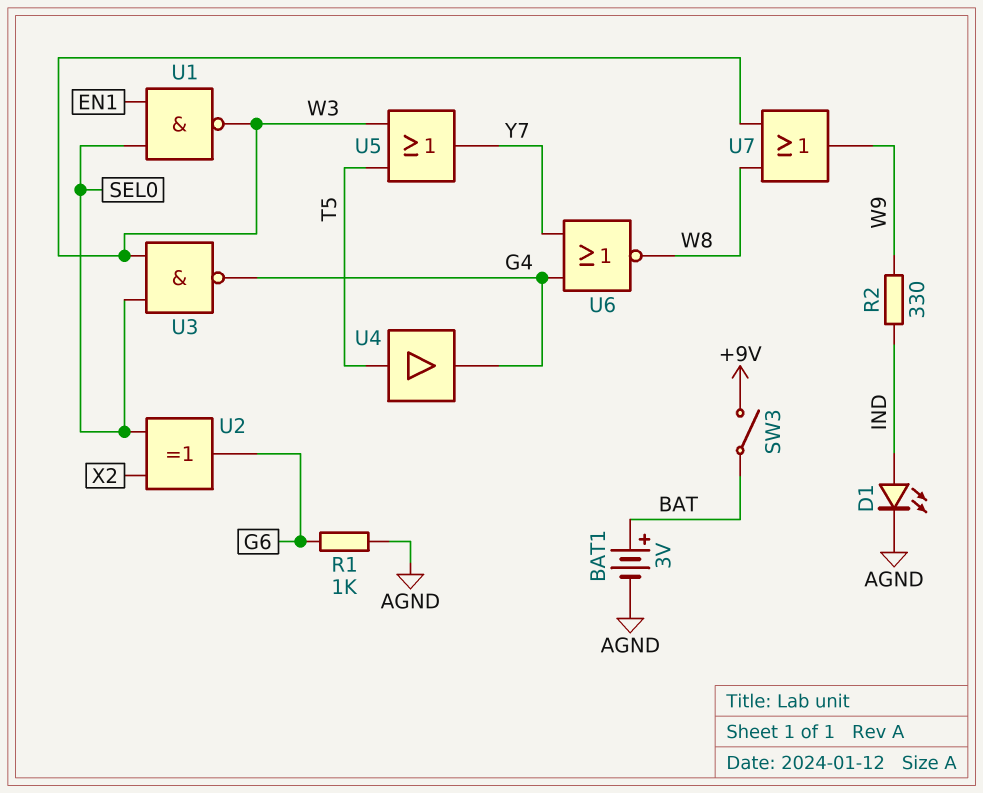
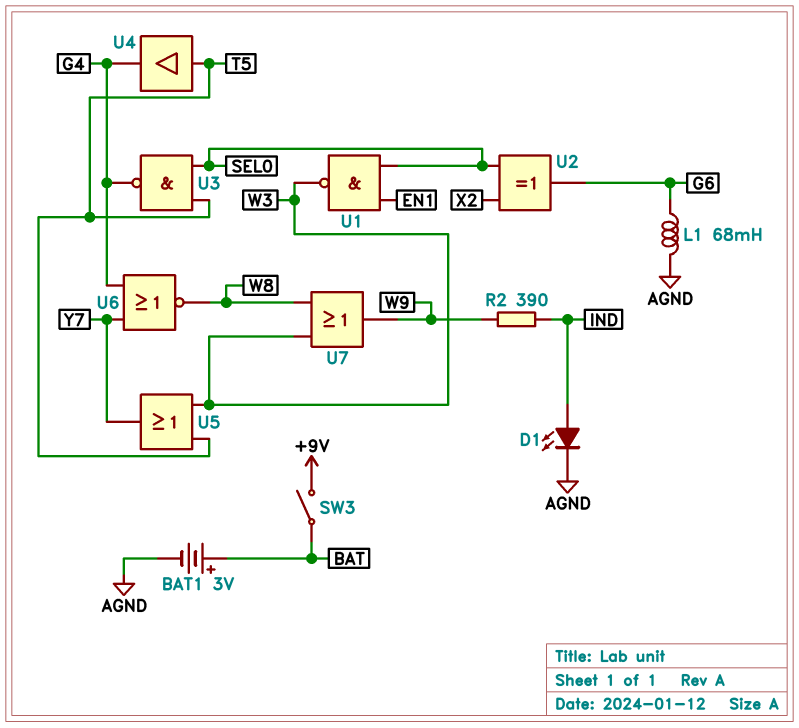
L1: none -> 68mH (AGND, G6)
R1: 1k (AGND, G6) -> none
R2: 330 (IND, W9) -> 390 (IND, W9)
U3: NAND (in SEL0, in W3, out G4) -> NAND (in SEL0, in T5, out G4)

